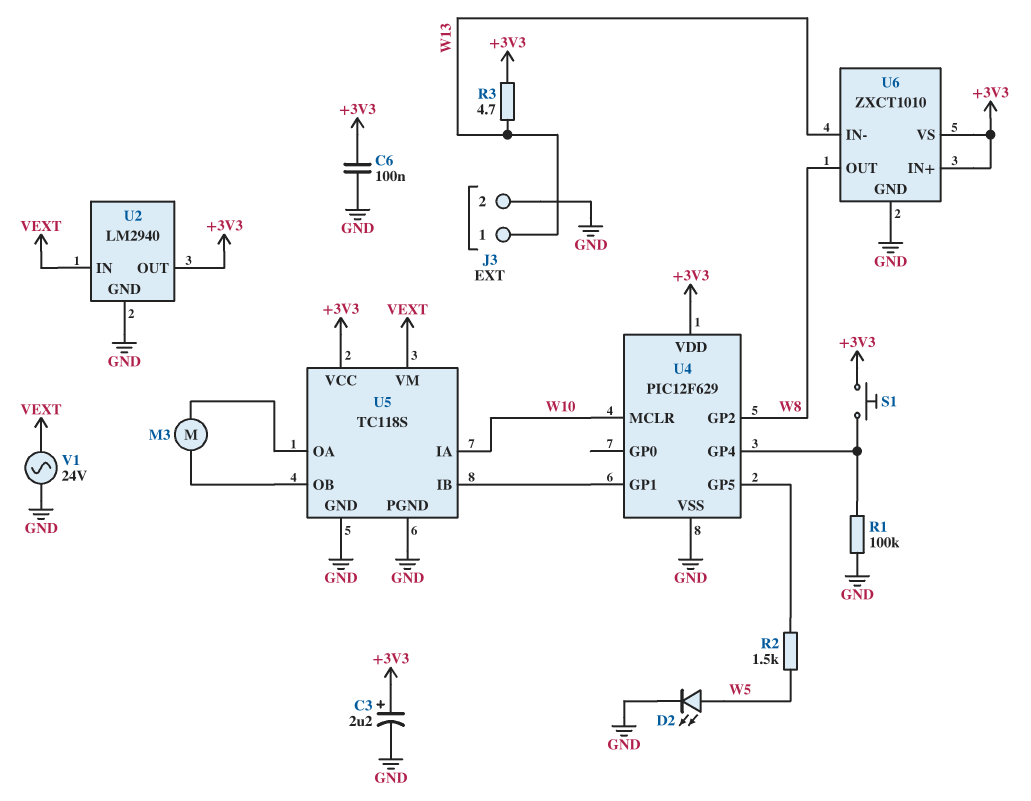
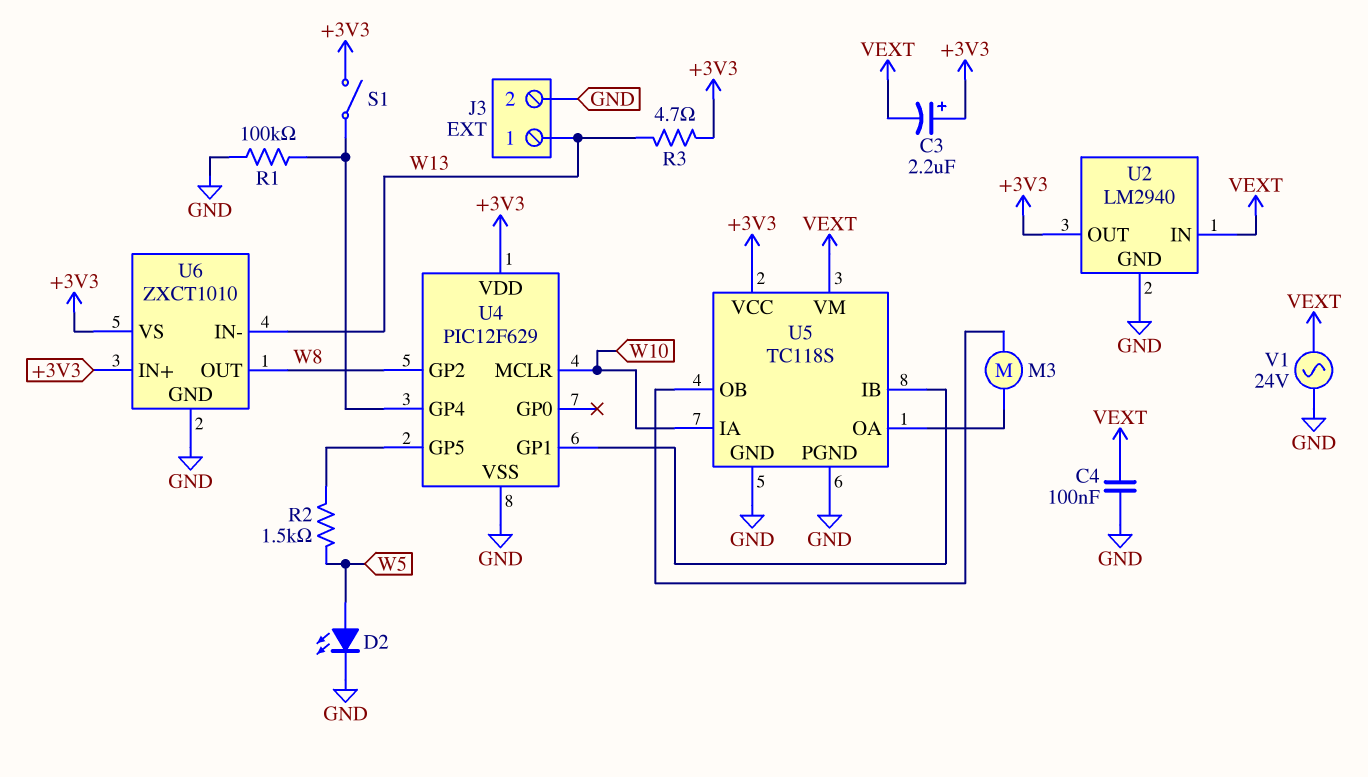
C3: 2.2uF (plus +3V3, minus GND) -> 2.2uF (plus +3V3, minus VEXT)
C4: none -> 100nF (GND, VEXT)
C6: 100nF (+3V3, GND) -> none
S1: button (+3V3, U4/GP4) -> switch (+3V3, U4/GP4)

